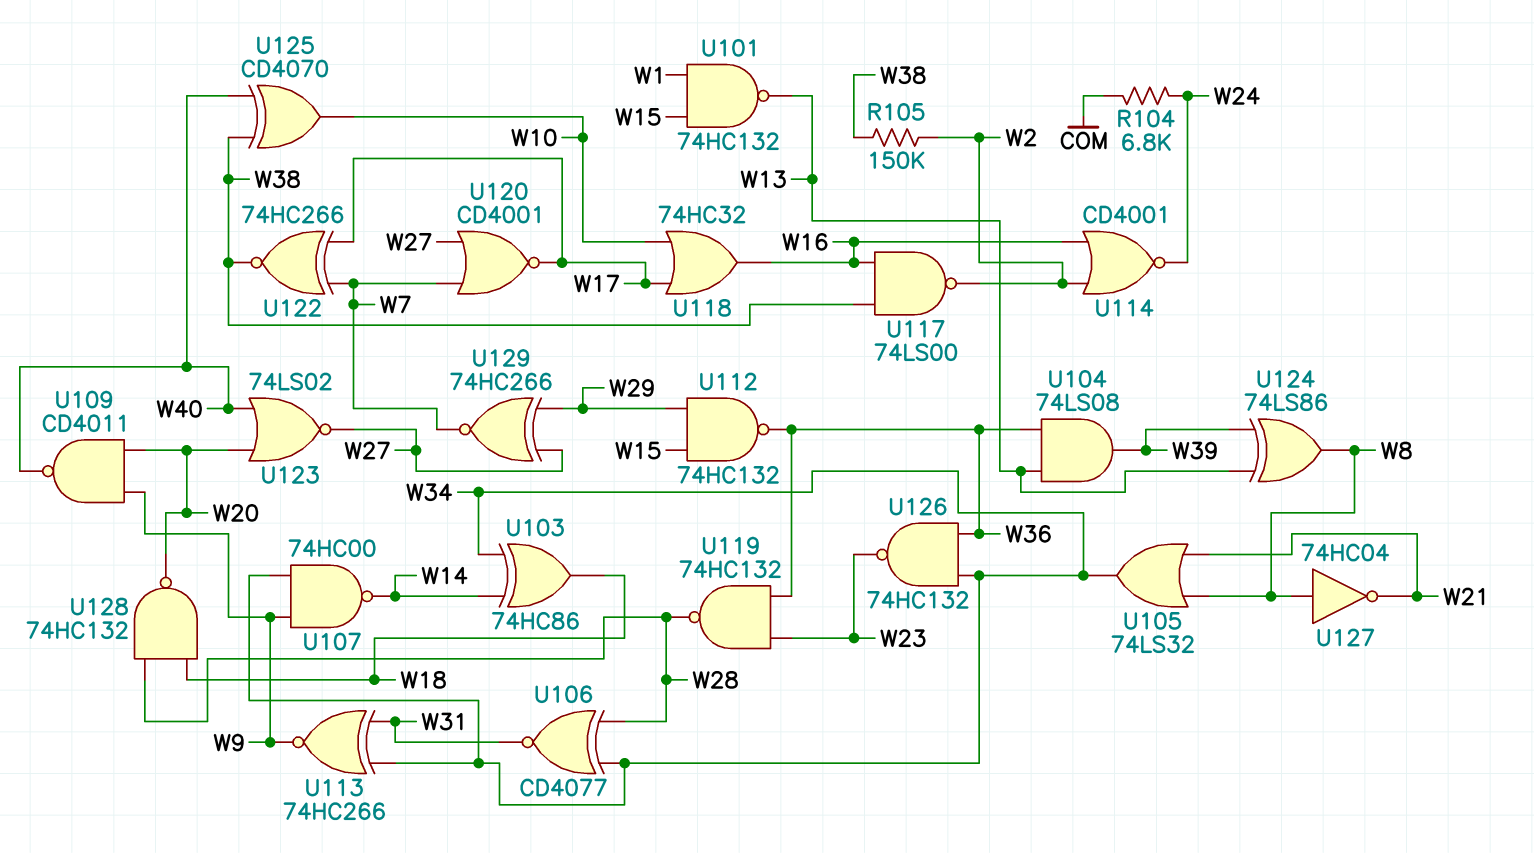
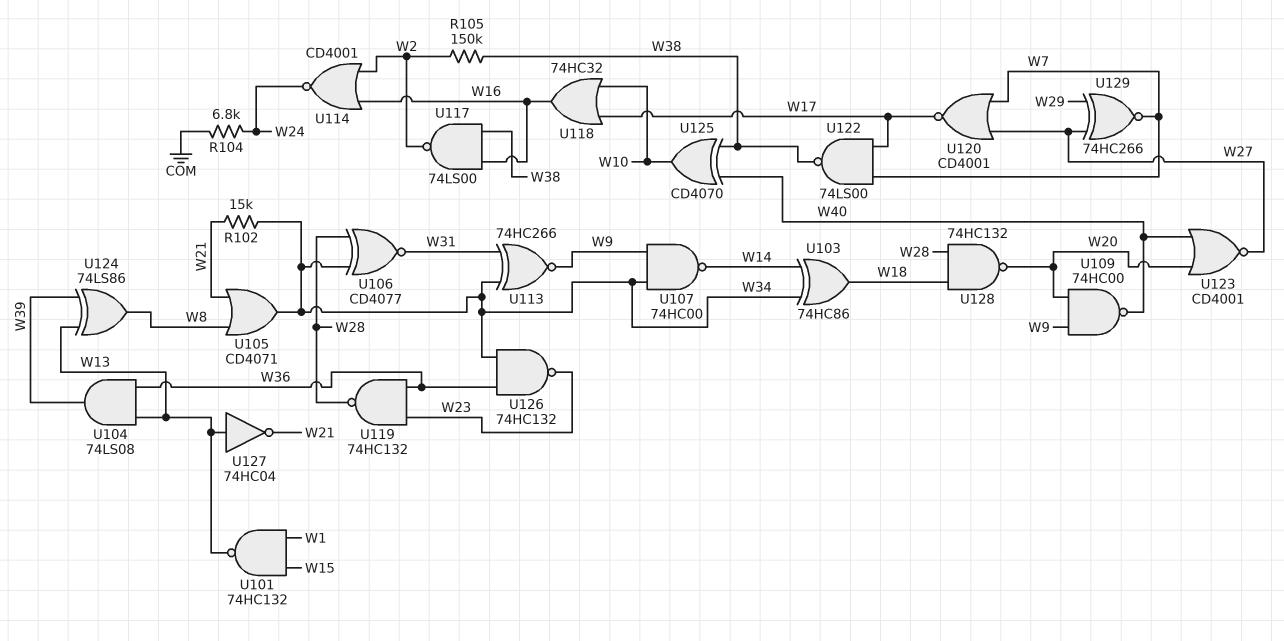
R102: none -> 15k (W21, W34)
U105: OR 74LS32 (in W8, in W21, out W34) -> OR CD4071 (in W8, in W21, out W34)
U109: NAND CD4011 (in W9, in W20, out W40) -> NAND 74HC00 (in W9, in W20, out W40)
U112: NAND 74HC132 (in W15, in W29, out W36) -> none
U122: XNOR 74HC266 (in W7, in W17, out W38) -> NAND 74LS00 (in W7, in W17, out W38)
U123: NOR 74LS02 (in W20, in W40, out W27) -> NOR CD4001 (in W20, in W40, out W27)
U127: NOT 74HC04 (in W8, out W21) -> NOT 74HC04 (in W13, out W21)

